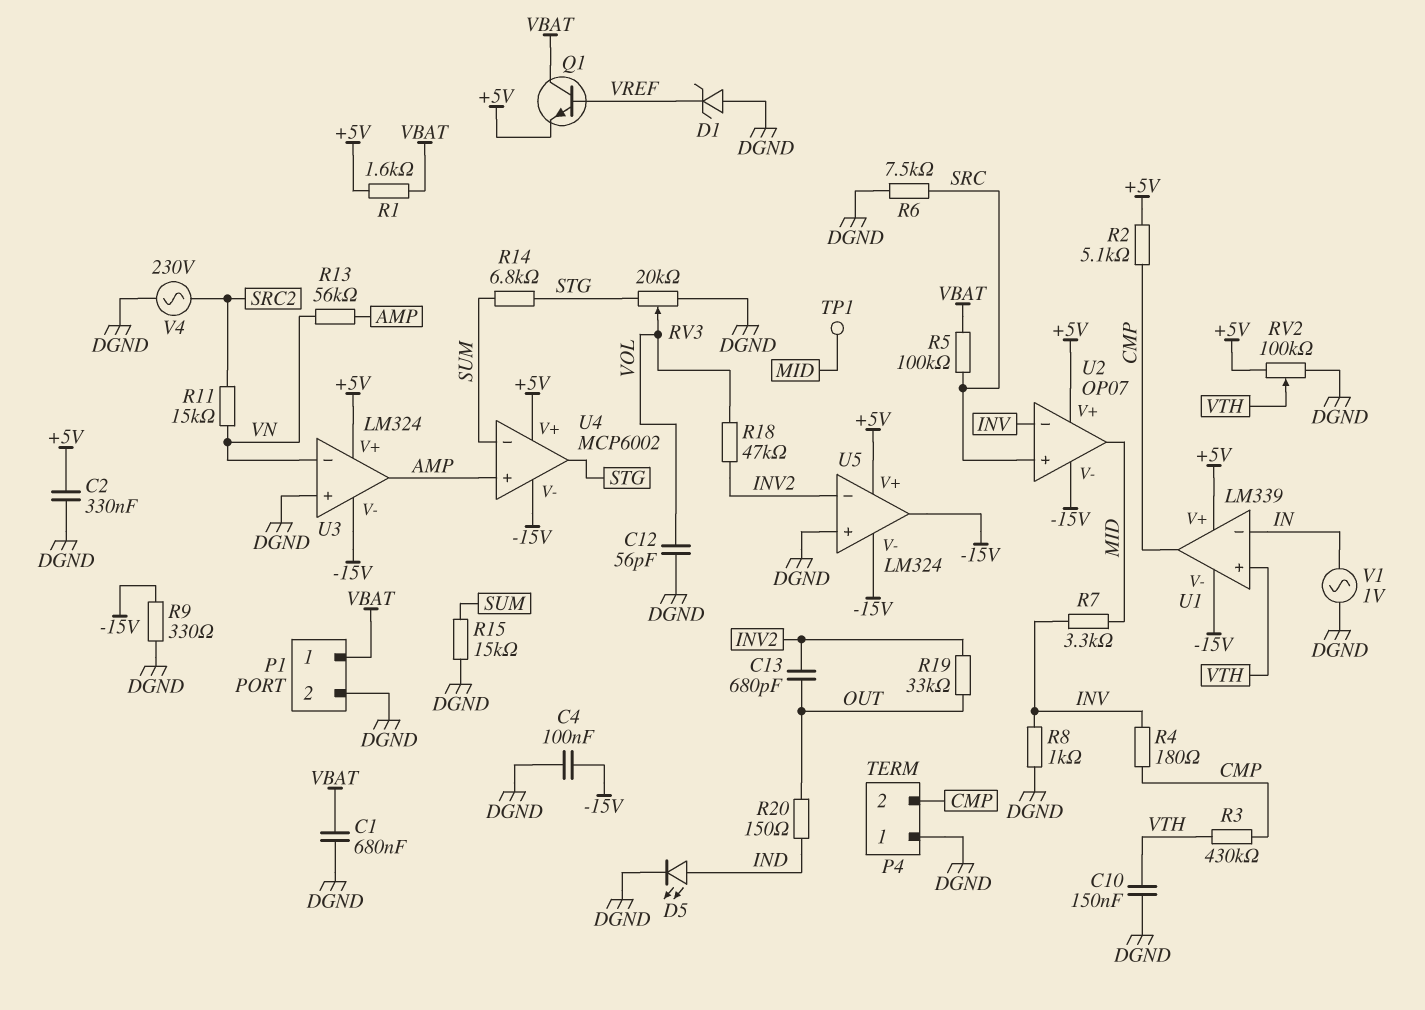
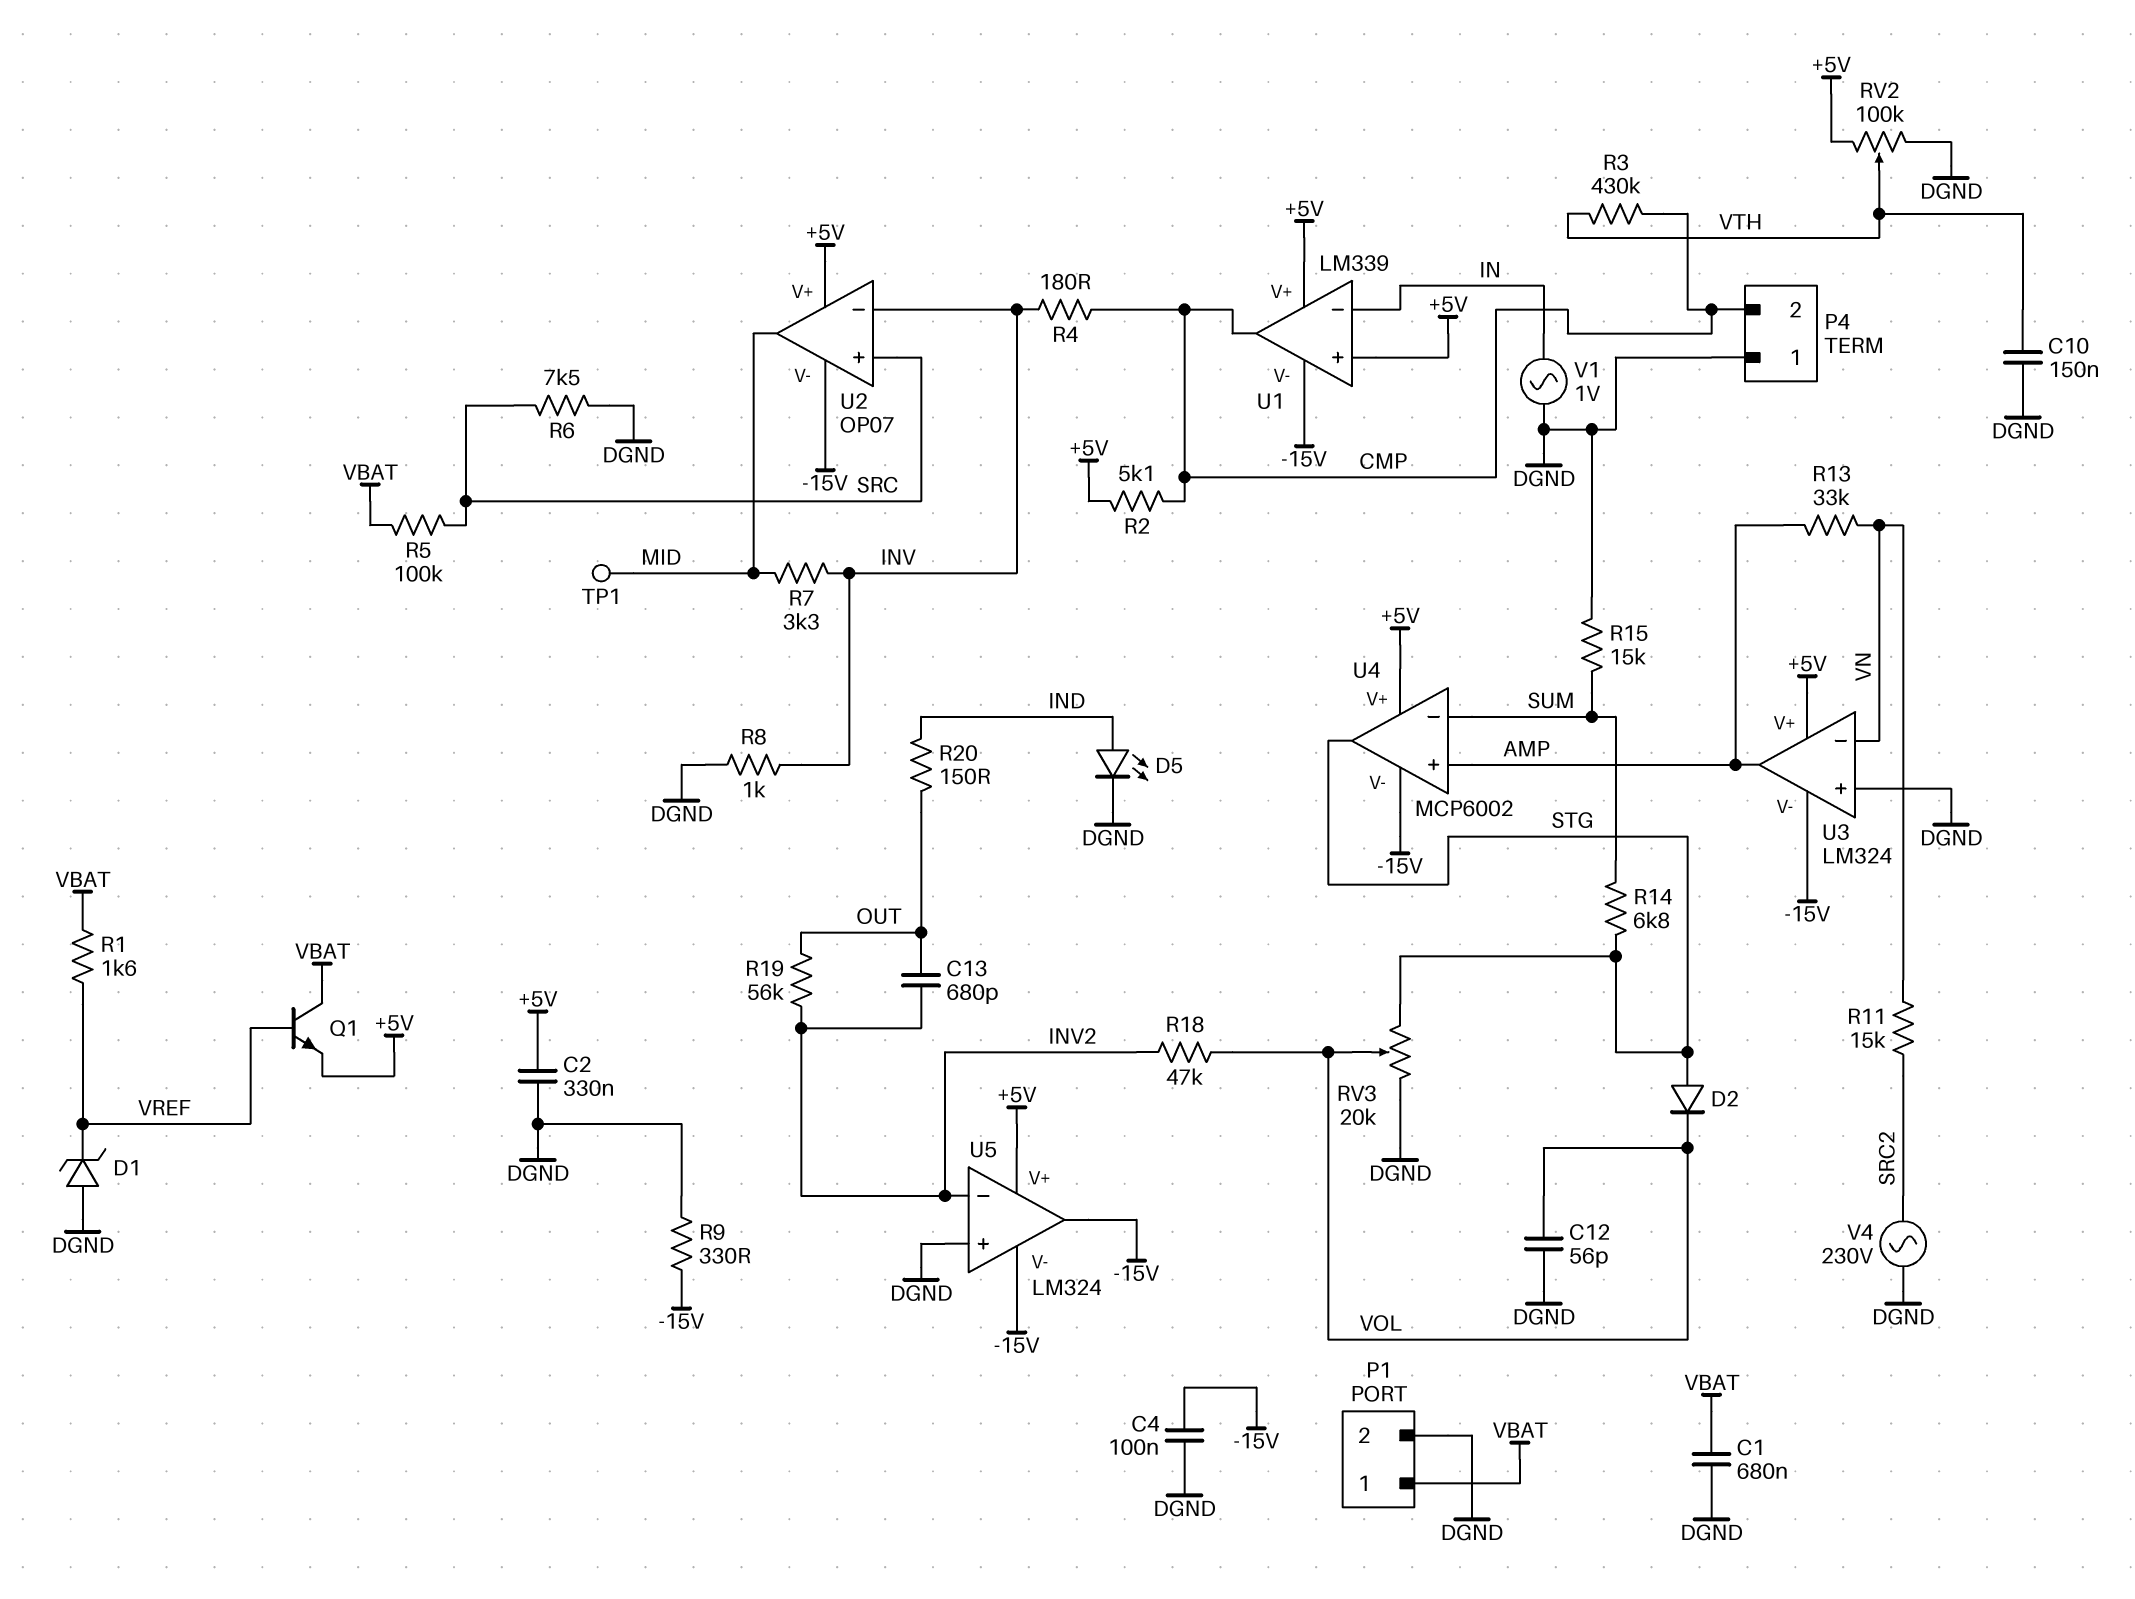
D2: none -> diode (A STG, K VOL)
R1: 1.6k (+5V, VBAT) -> 1.6k (VBAT, VREF)
R13: 56k (AMP, VN) -> 33k (AMP, VN)
R19: 33k (INV2, OUT) -> 56k (INV2, OUT)
U1 pin in+: VTH -> +5V

